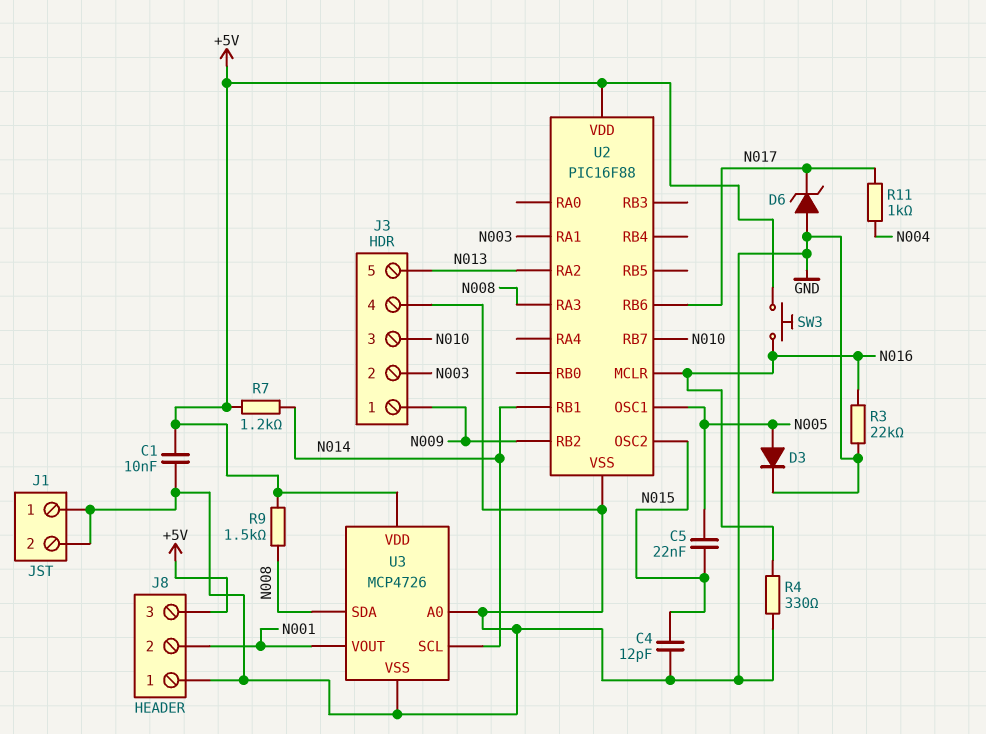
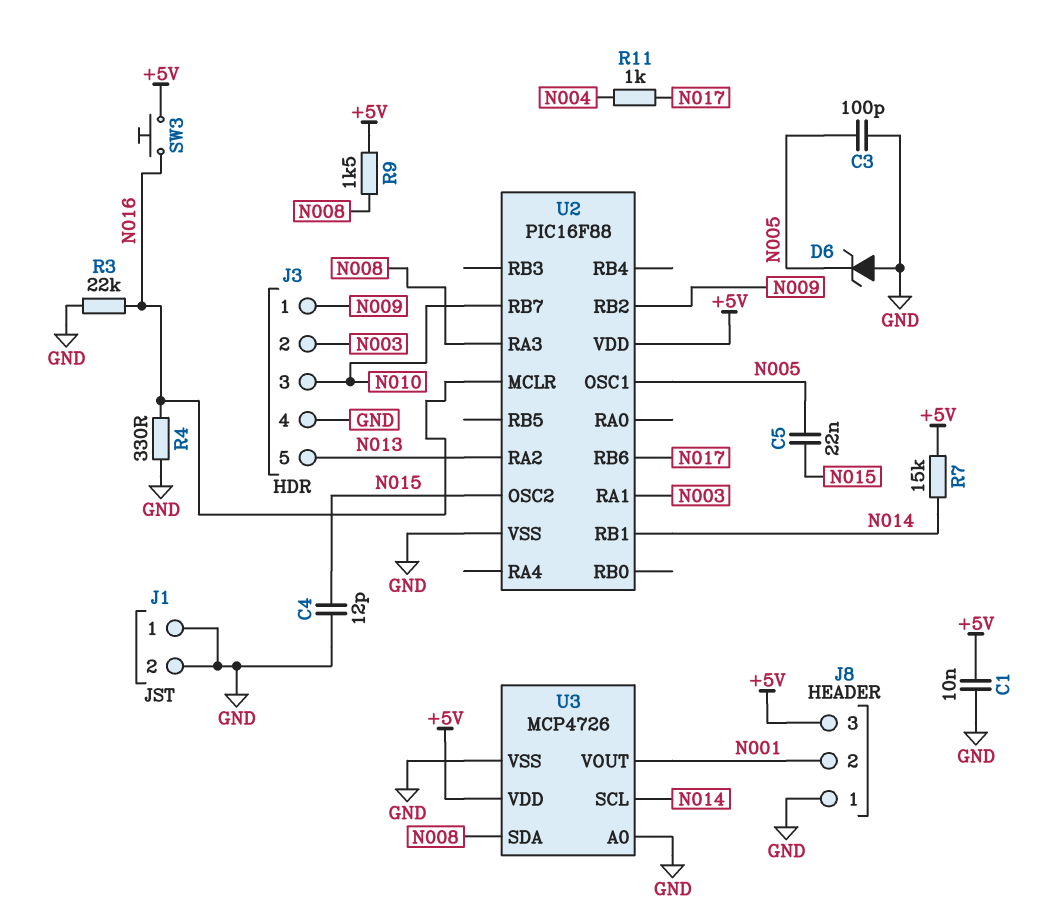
C3: none -> 100pF (GND, N005)
D3: diode (A N005, K GND) -> none
D6: zener (A GND, K N017) -> zener (A GND, K N005)
R7: 1.2k (+5V, N014) -> 15k (+5V, N014)

